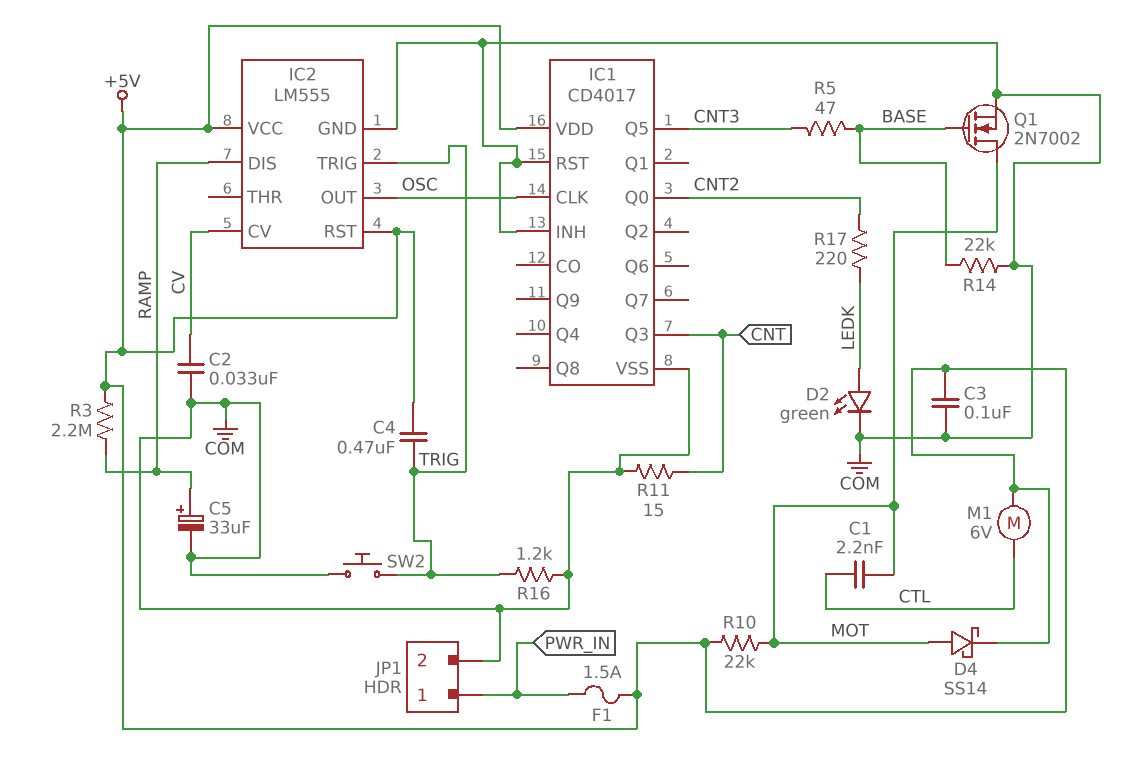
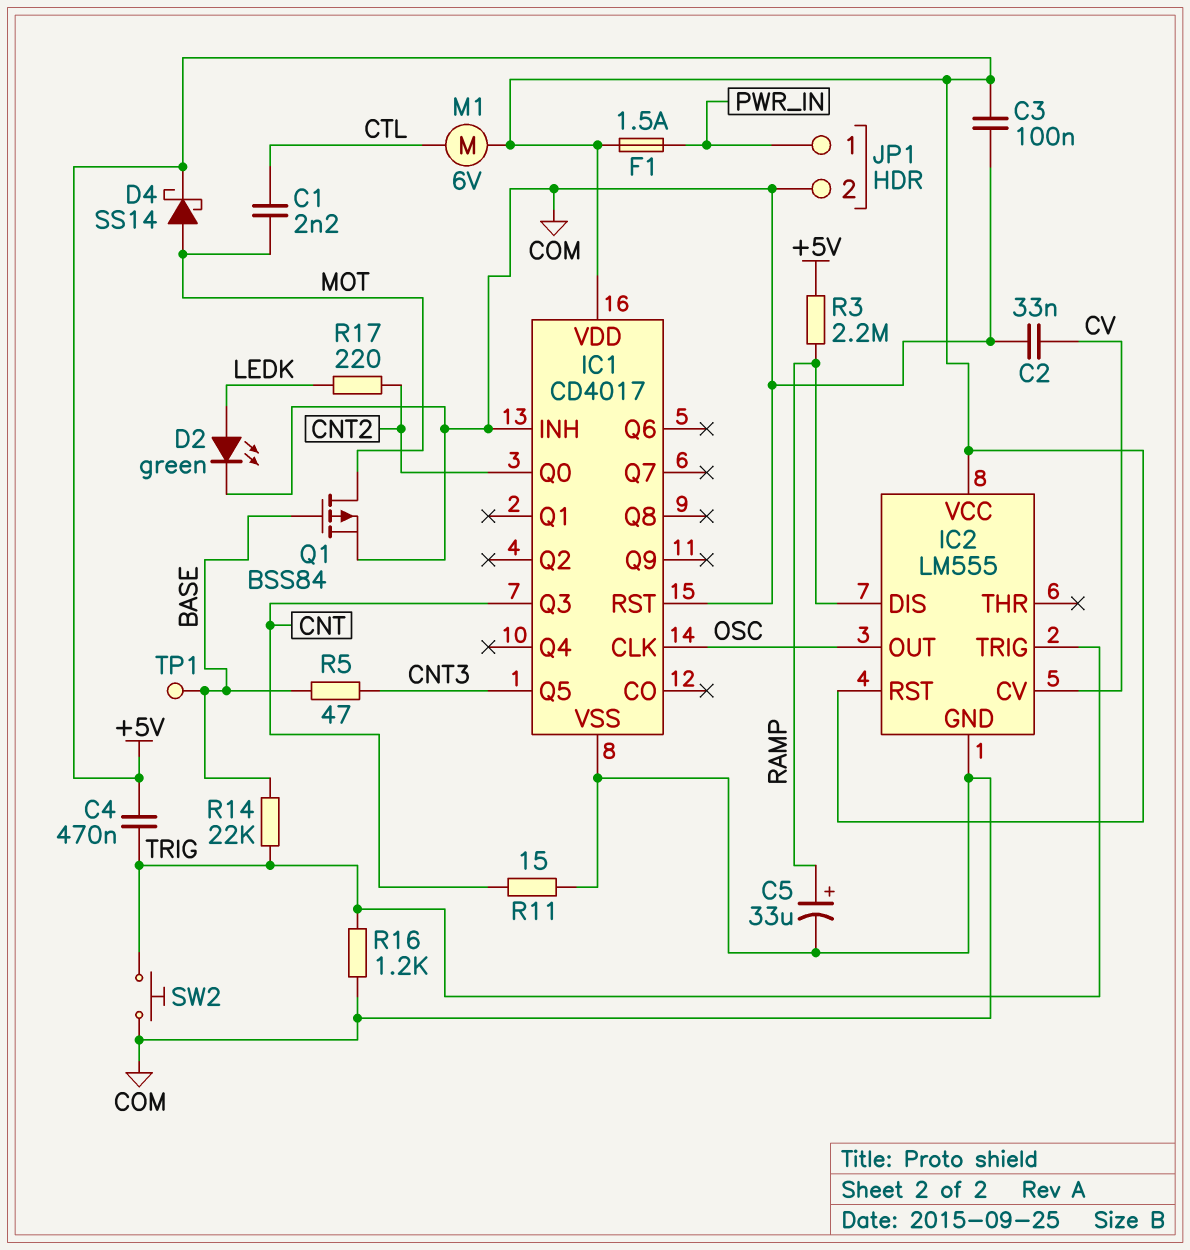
Q1: NMOS 2N7002 (G BASE, D MOT, S COM) -> PMOS BSS84 (G BASE, D MOT, S COM)
R10: 22k (+5V, MOT) -> none
R14: 22k (BASE, COM) -> 22k (BASE, TRIG)
TP1: none -> test point (BASE)

